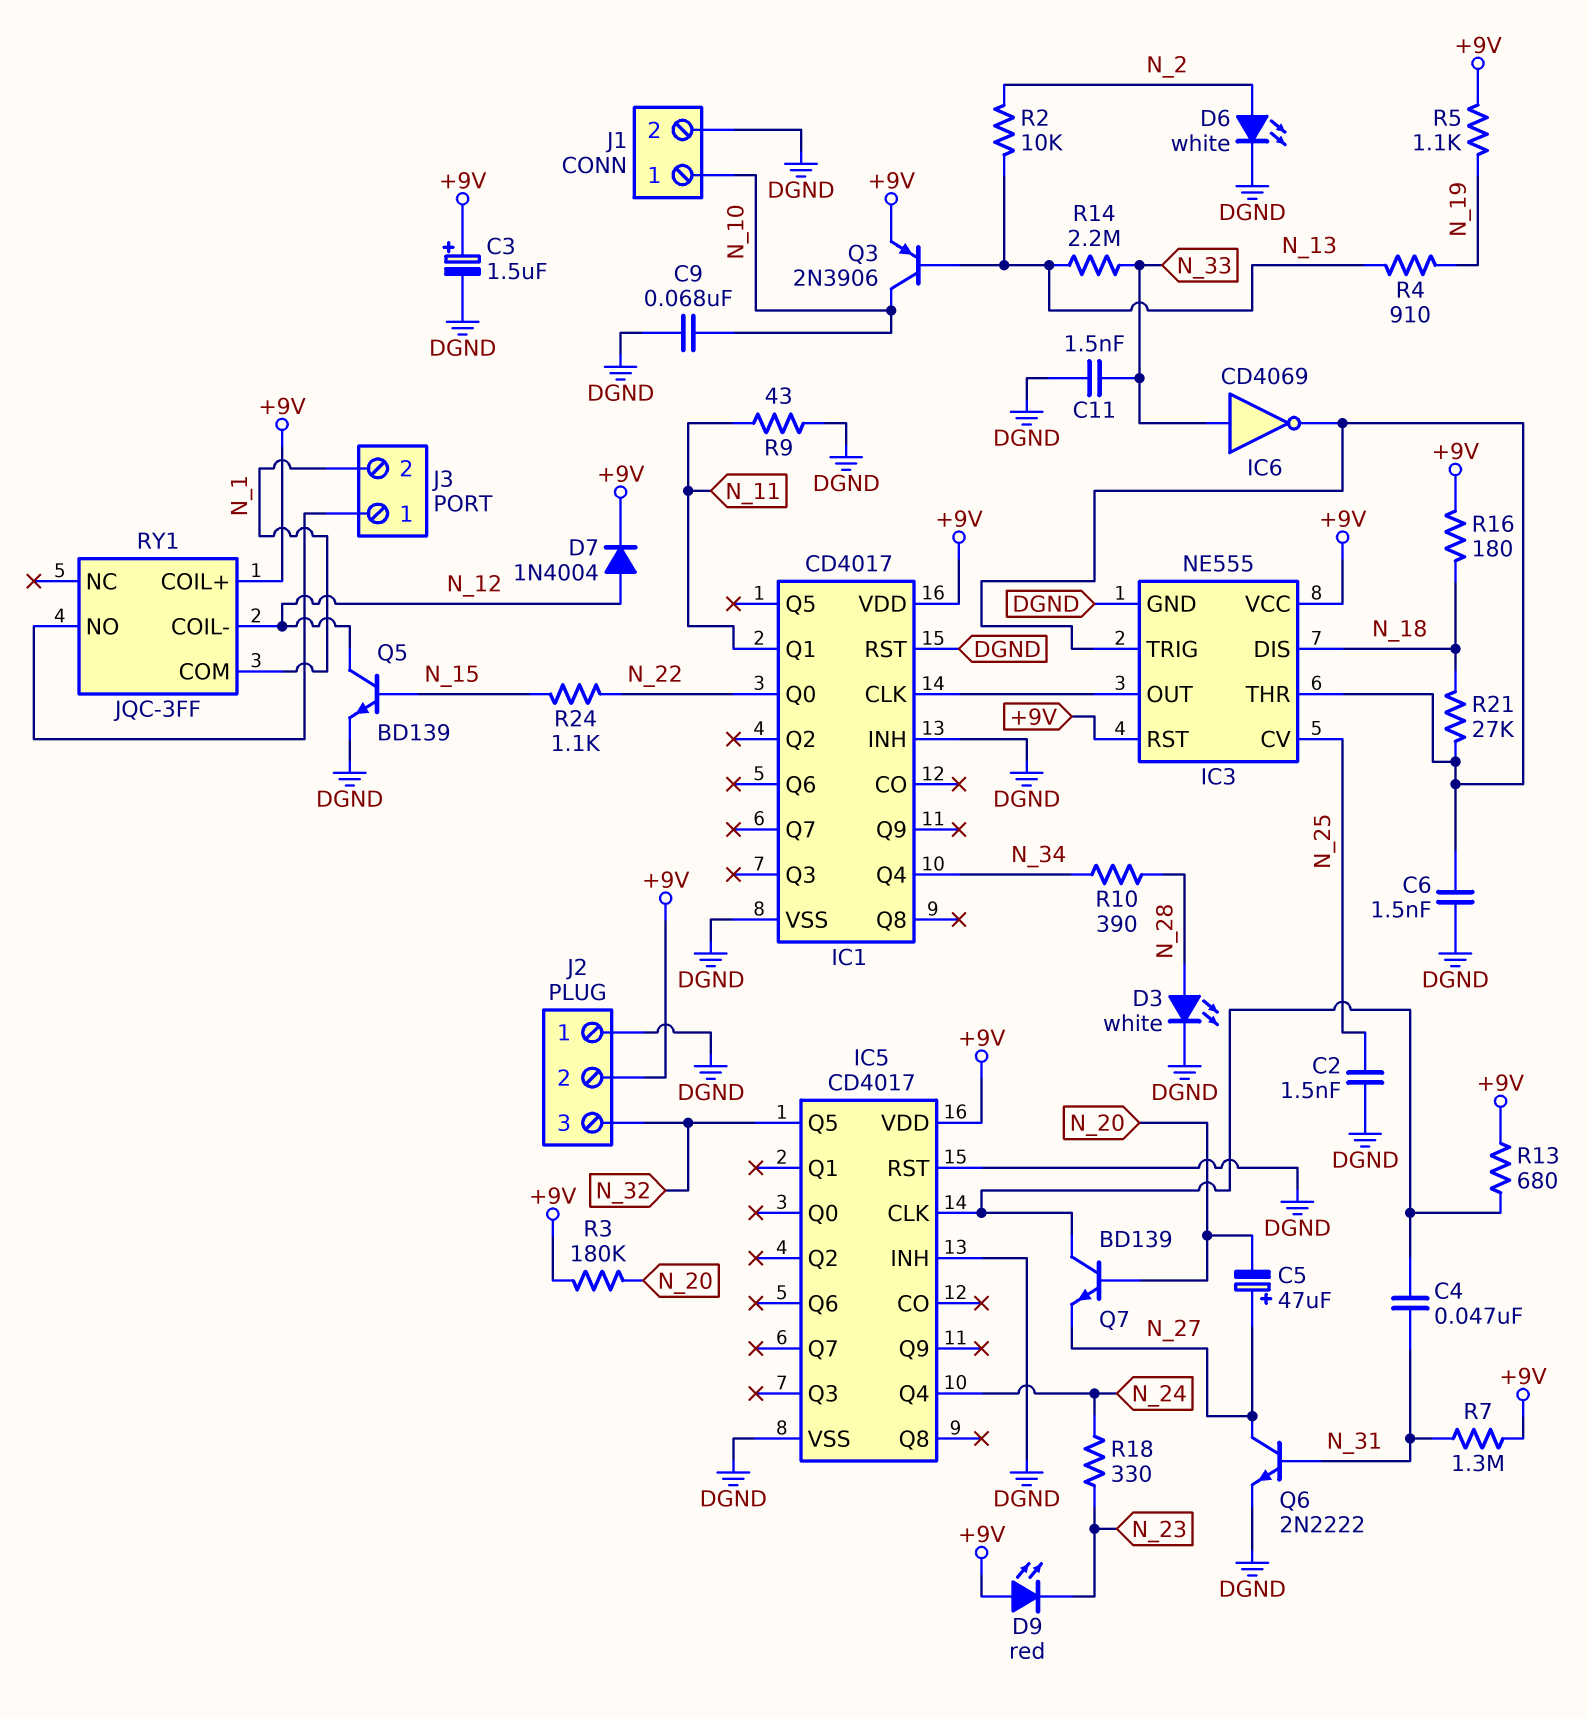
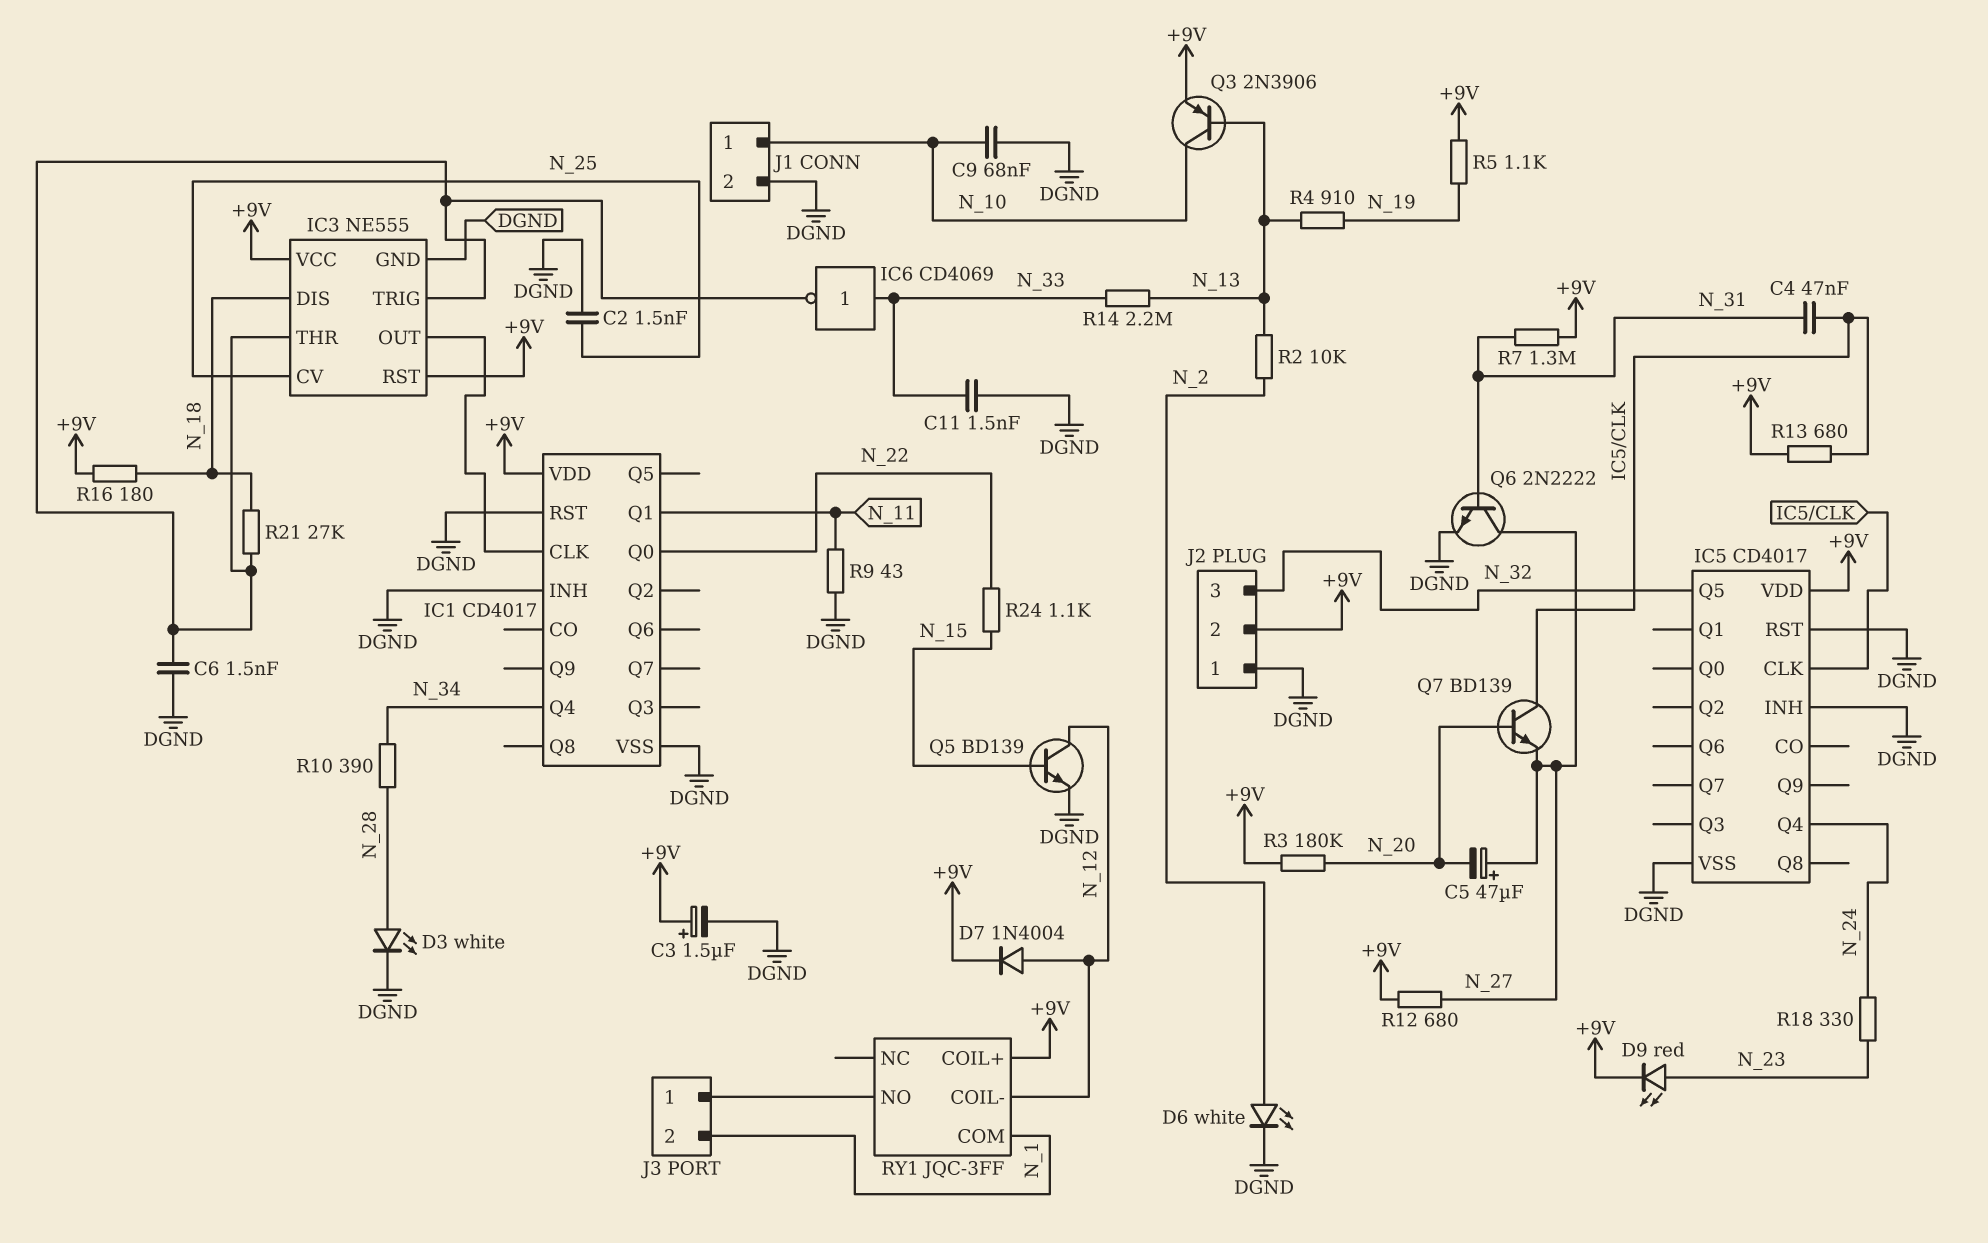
D9: LED red (A +9V, K N_23) -> LED red (A N_23, K +9V)
R12: none -> 680 (+9V, N_27)

